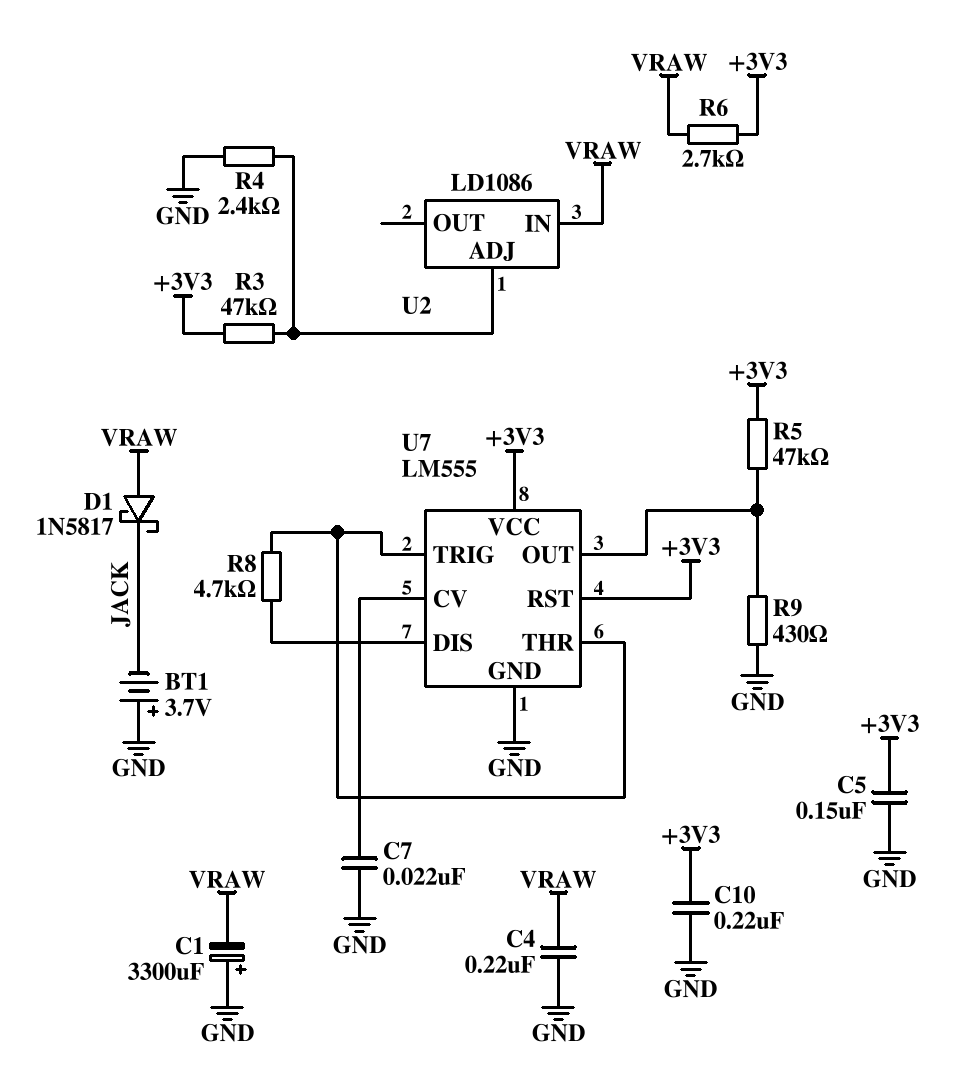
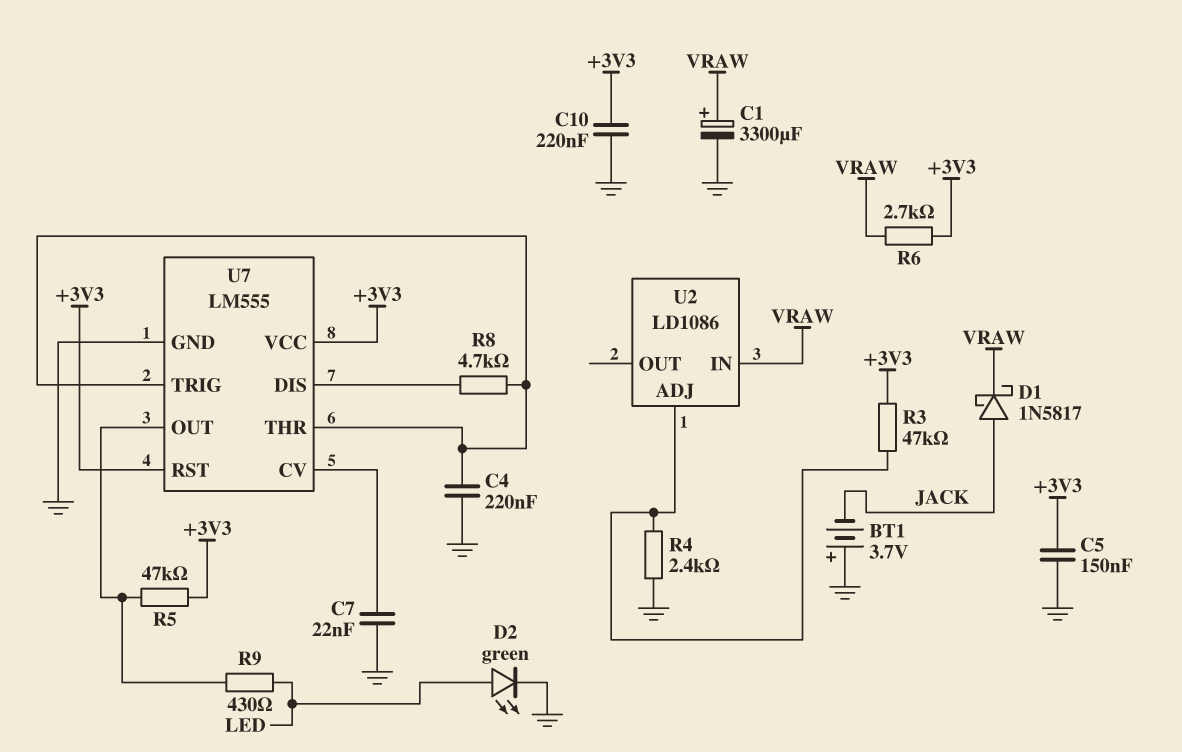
C1: 3300uF (plus GND, minus VRAW) -> 3300uF (plus VRAW, minus GND)
C4: 220nF (GND, VRAW) -> 220nF (GND, U7/THR)
D1: schottky 1N5817 (A VRAW, K JACK) -> schottky 1N5817 (A JACK, K VRAW)
D2: none -> LED green (A LED, K GND)
R9: 430 (GND, U7/OUT) -> 430 (LED, U7/OUT)

